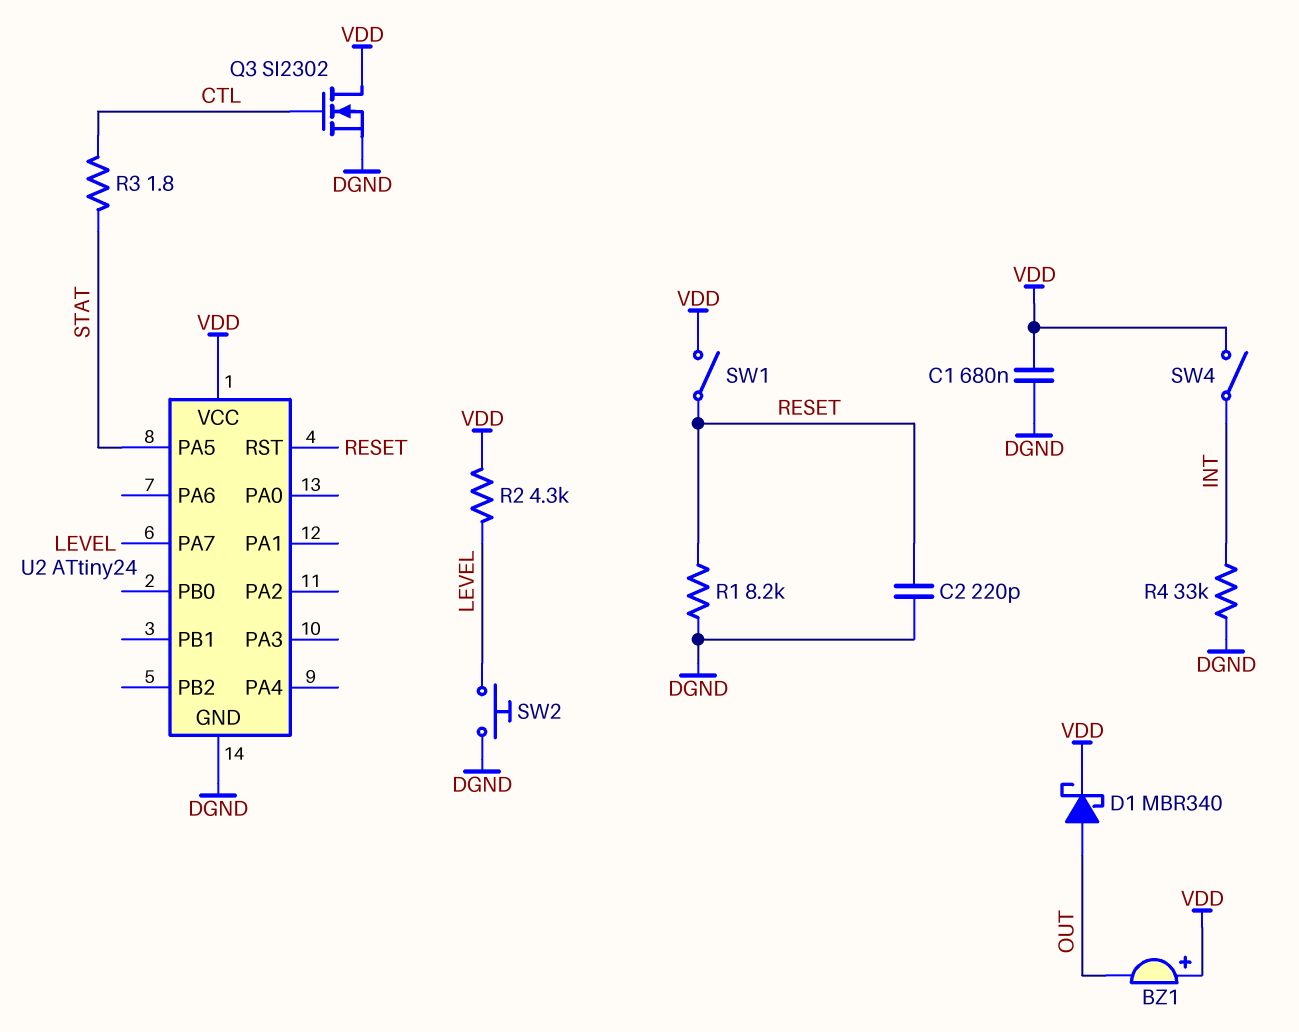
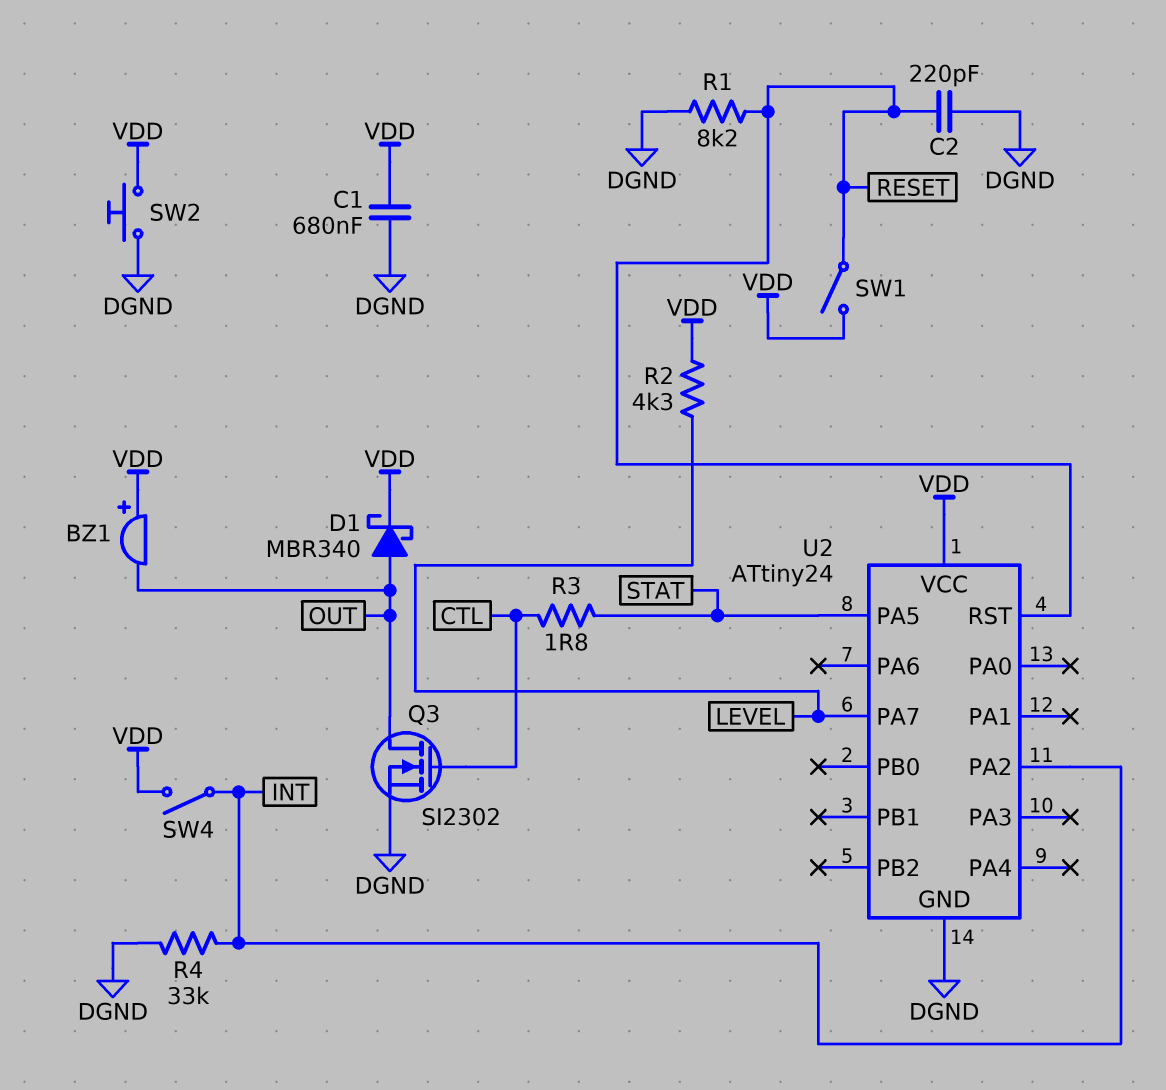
Q3: NMOS SI2302 (G CTL, D VDD, S DGND) -> NMOS SI2302 (G CTL, D OUT, S DGND)
SW2: button (DGND, LEVEL) -> button (DGND, VDD)
U2 pin PA2: none -> INT

